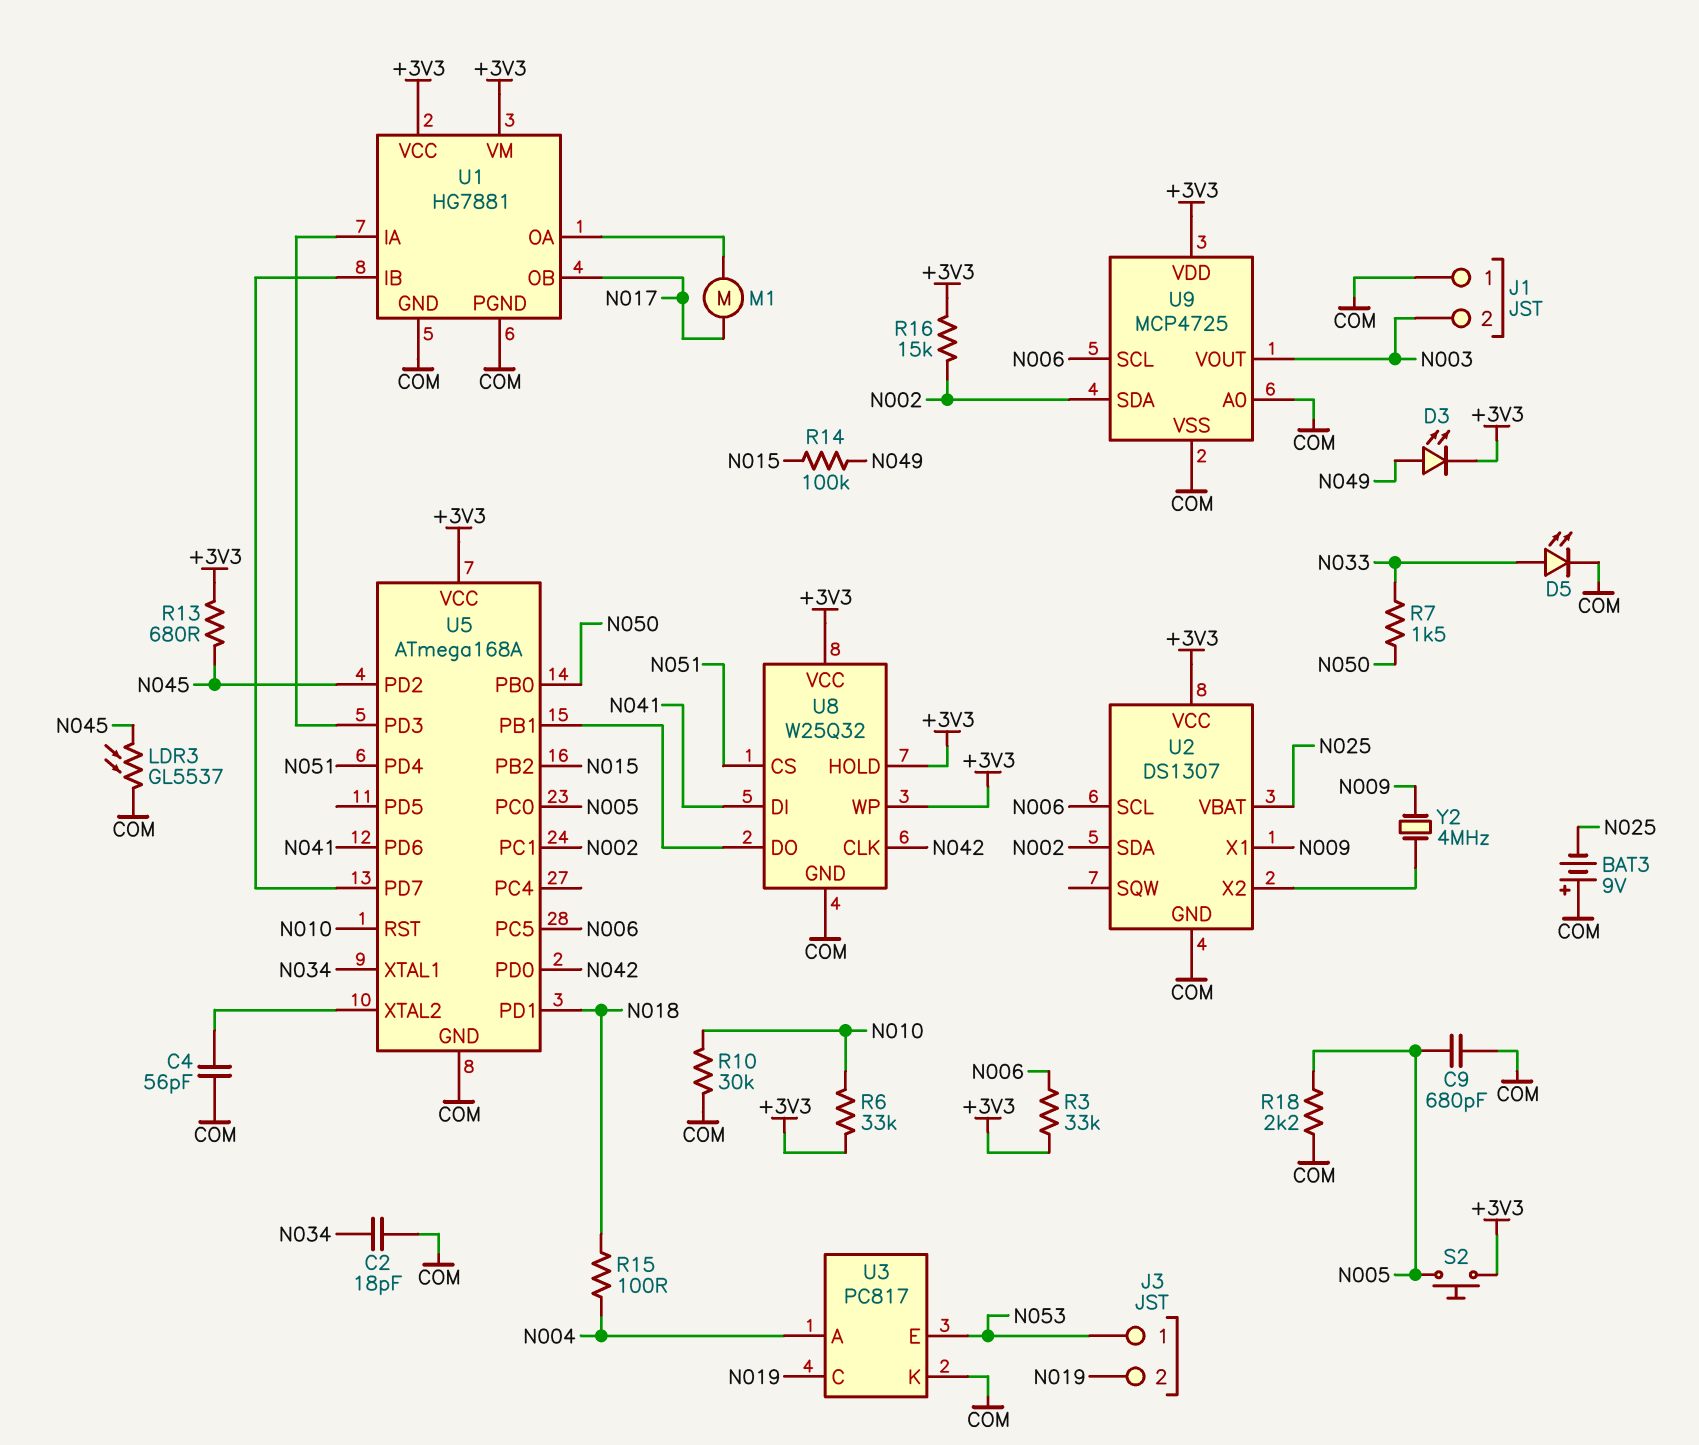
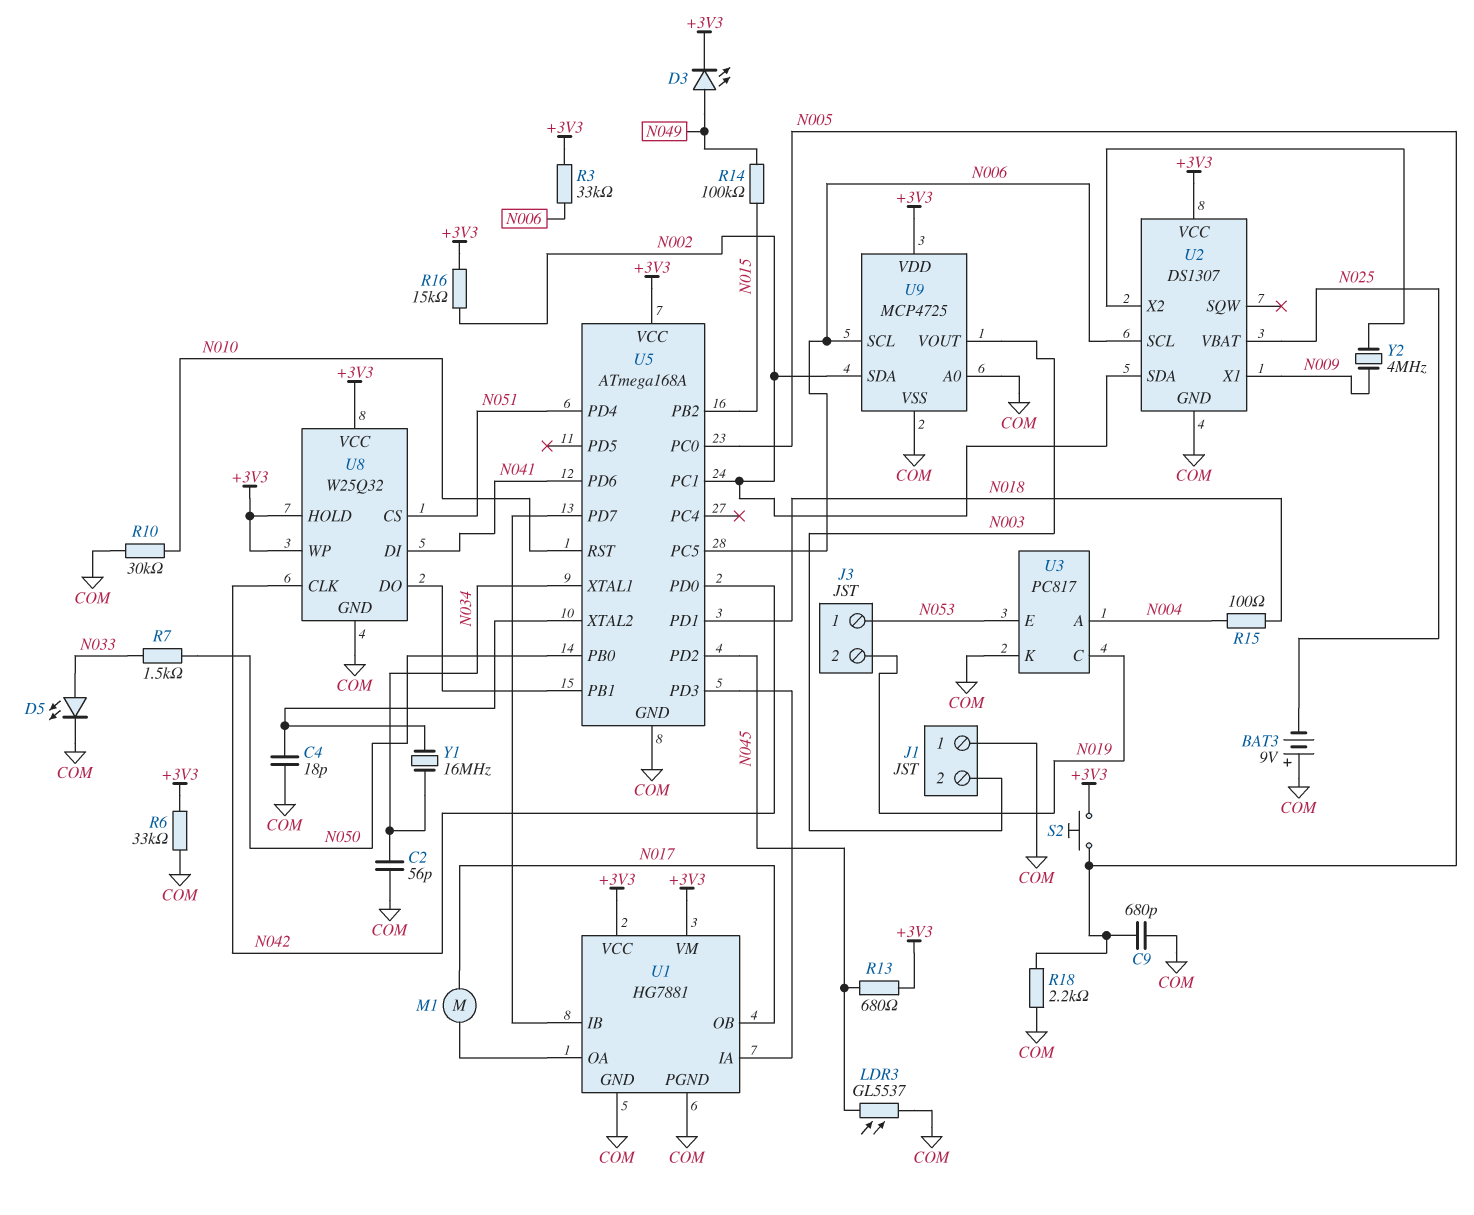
C2: 18pF (COM, N034) -> 56pF (COM, N034)
C4: 56pF (COM, U5/XTAL2) -> 18pF (COM, U5/XTAL2)
R6: 33k (+3V3, N010) -> 33k (+3V3, COM)
Y1: none -> 16MHz (N034, U5/XTAL2)

